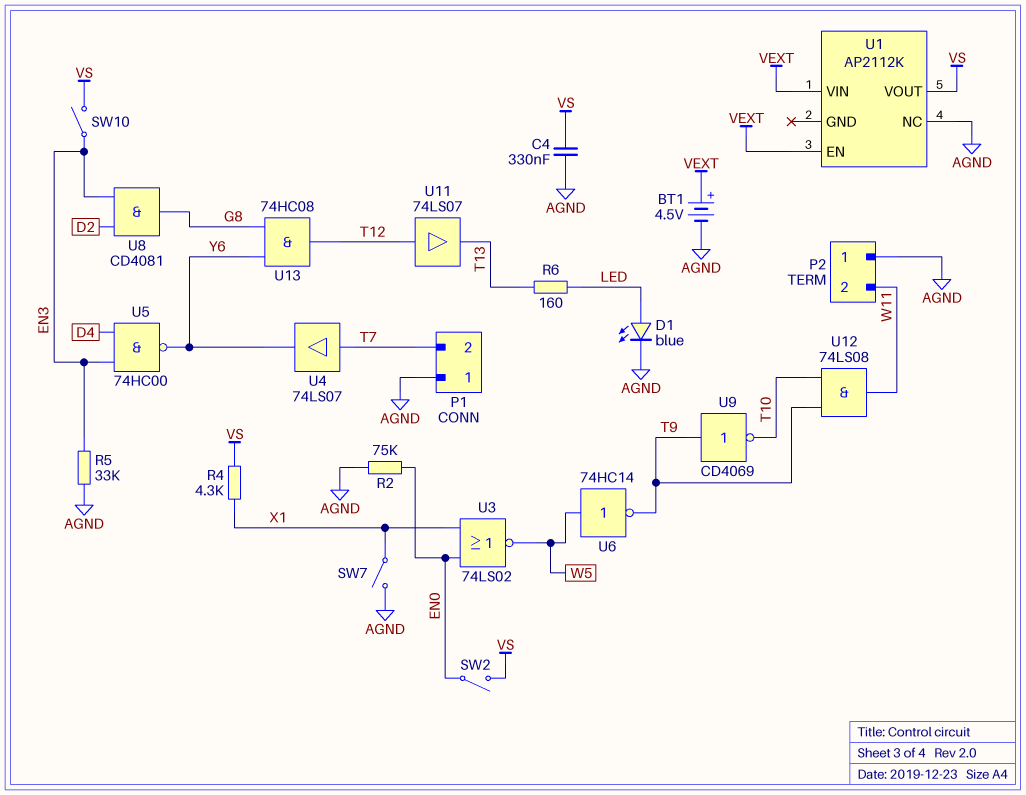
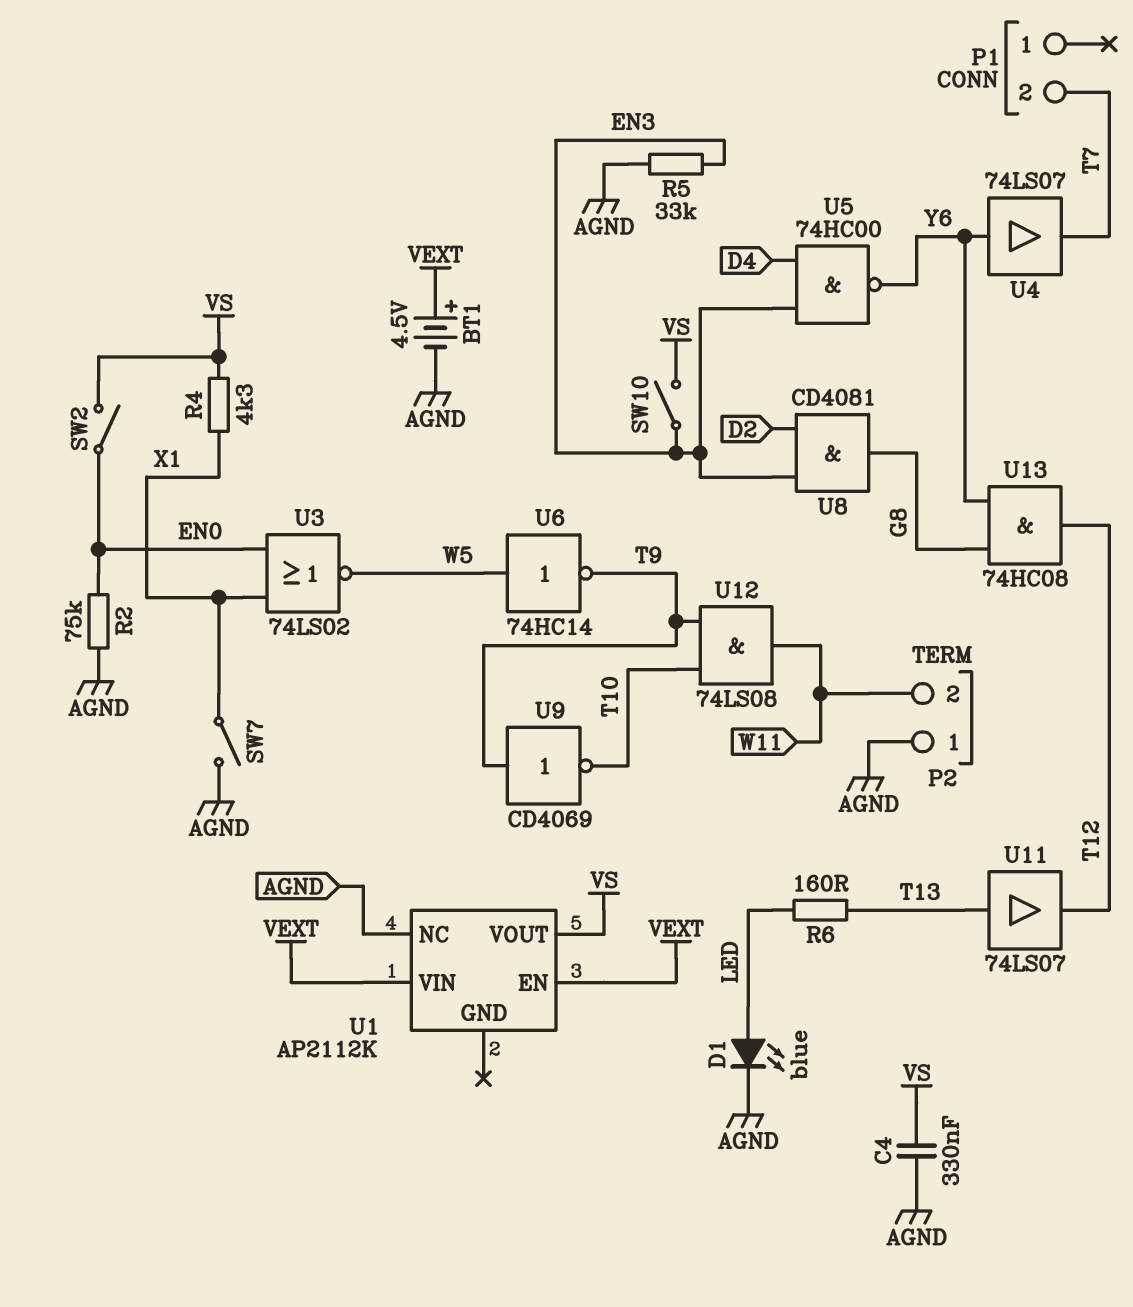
P1 pin 1: AGND -> none
U4: buffer 74LS07 (in T7, out Y6) -> buffer 74LS07 (in Y6, out T7)
U11: buffer 74LS07 (in T12, out T13) -> buffer 74LS07 (in T13, out T12)

